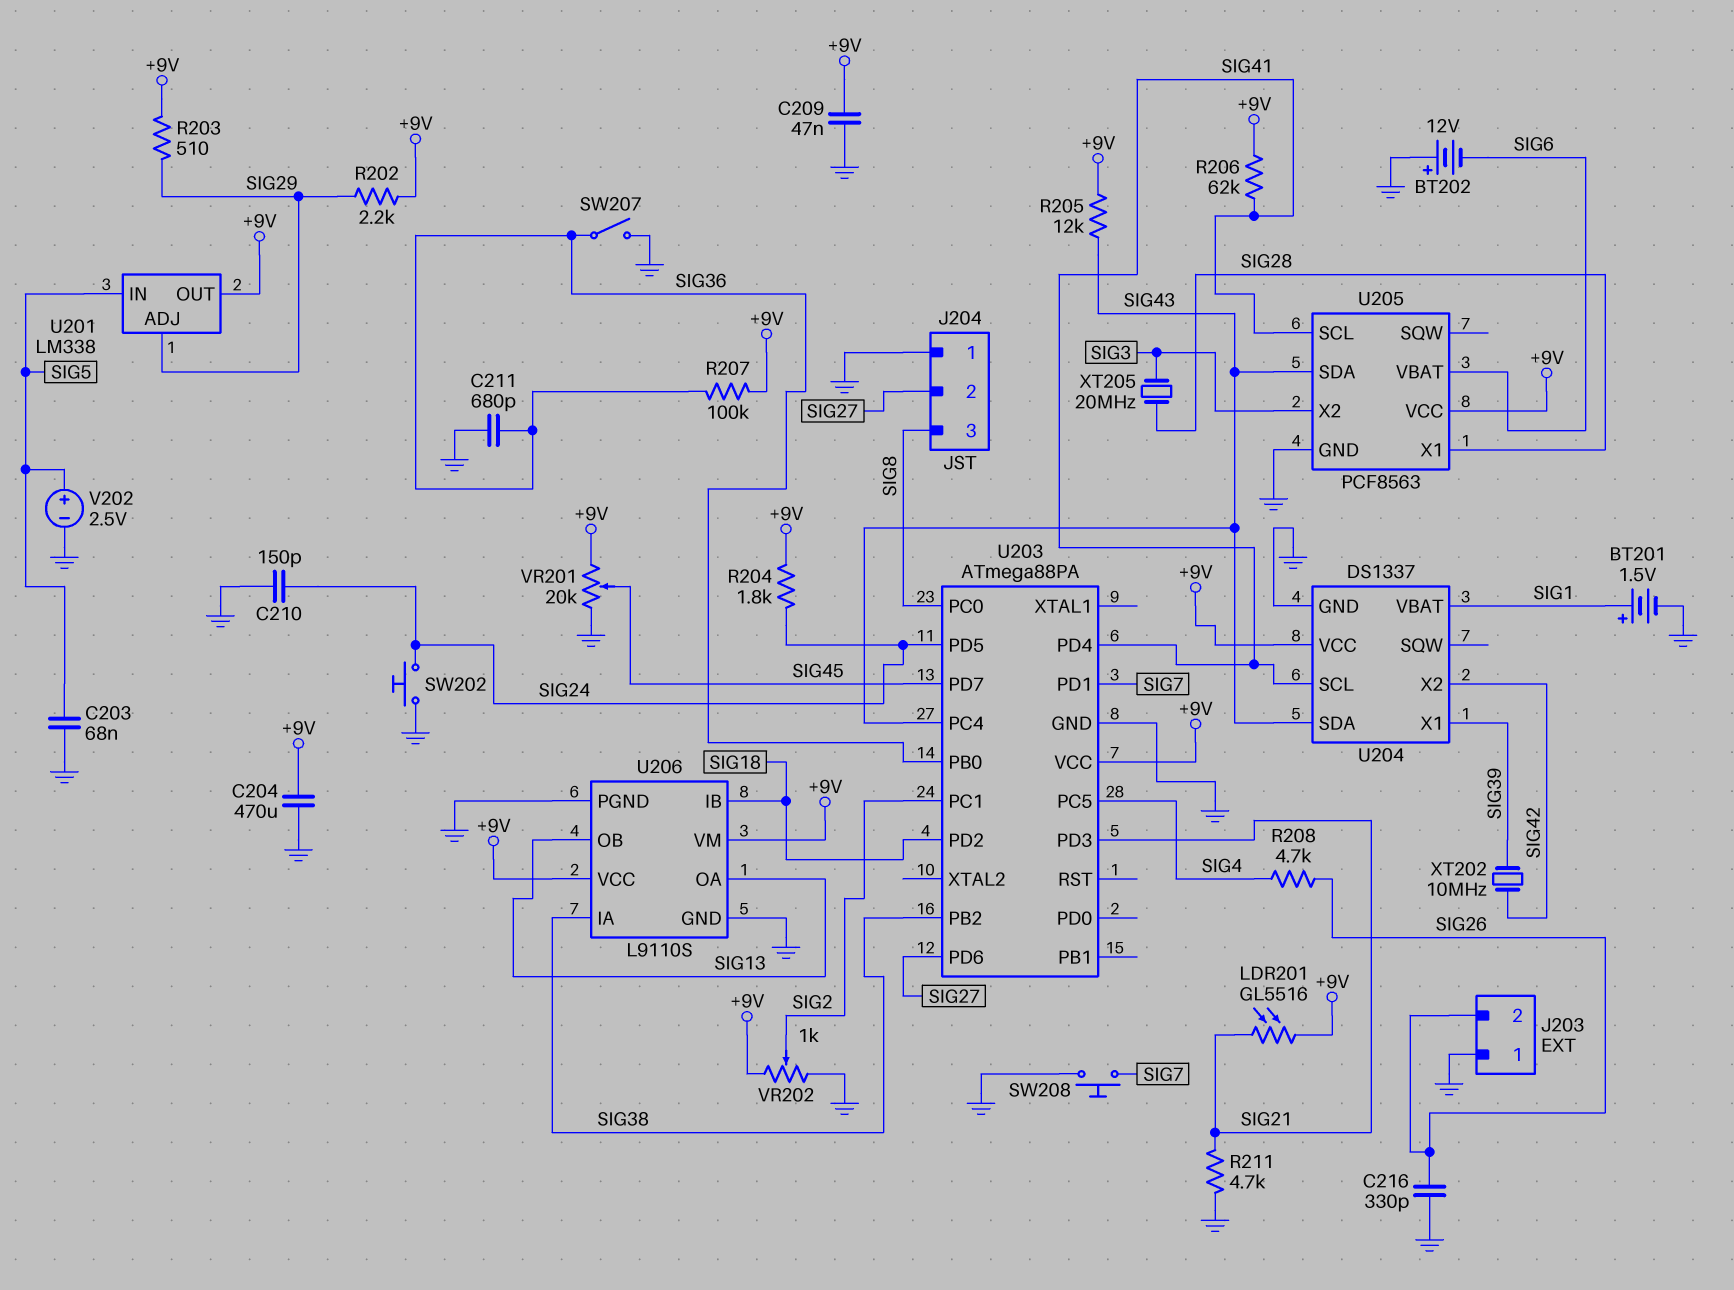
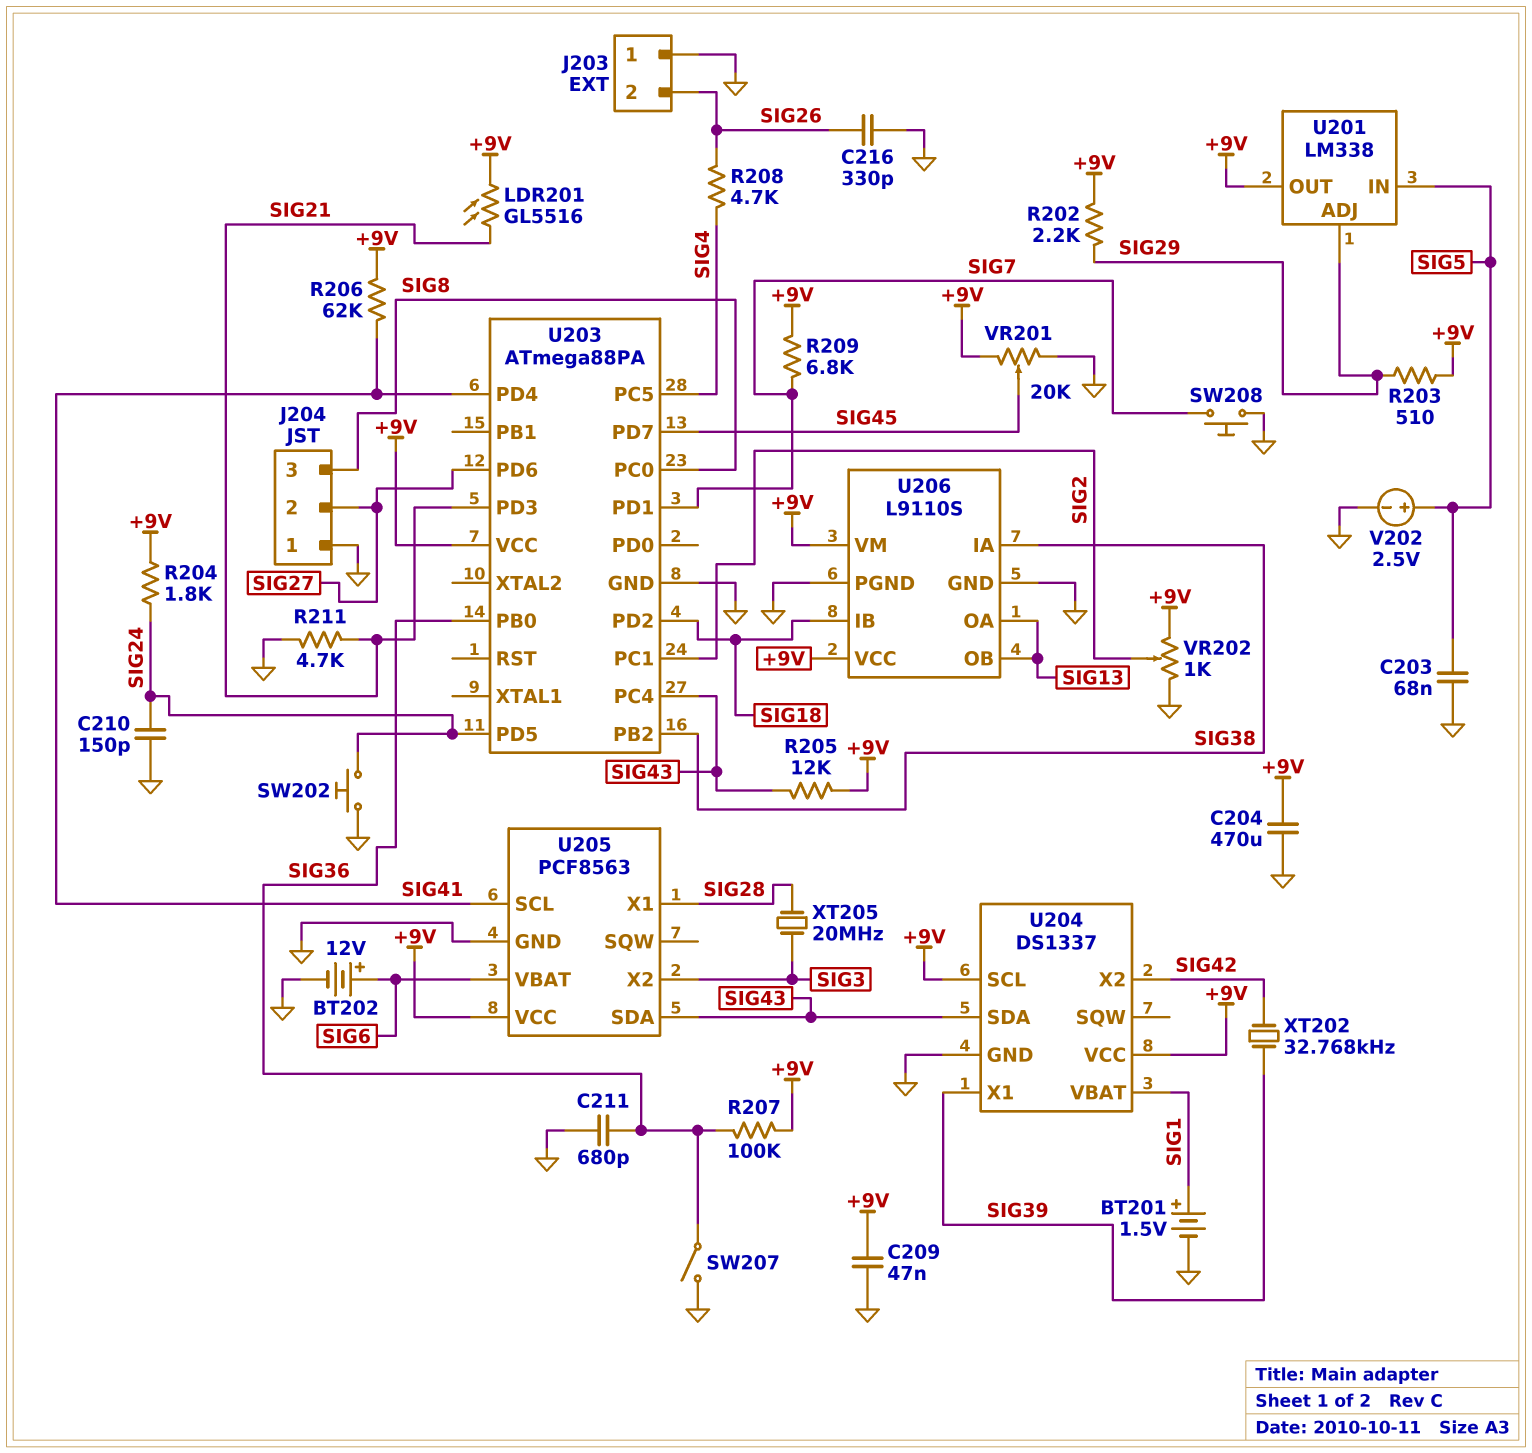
BT202: 12V (plus GND, minus SIG6) -> 12V (plus SIG6, minus GND)
R209: none -> 6.8k (+9V, SIG7)
U204 pin SCL: SIG41 -> +9V
XT202: 10MHz (SIG39, SIG42) -> 32.768kHz (SIG39, SIG42)

